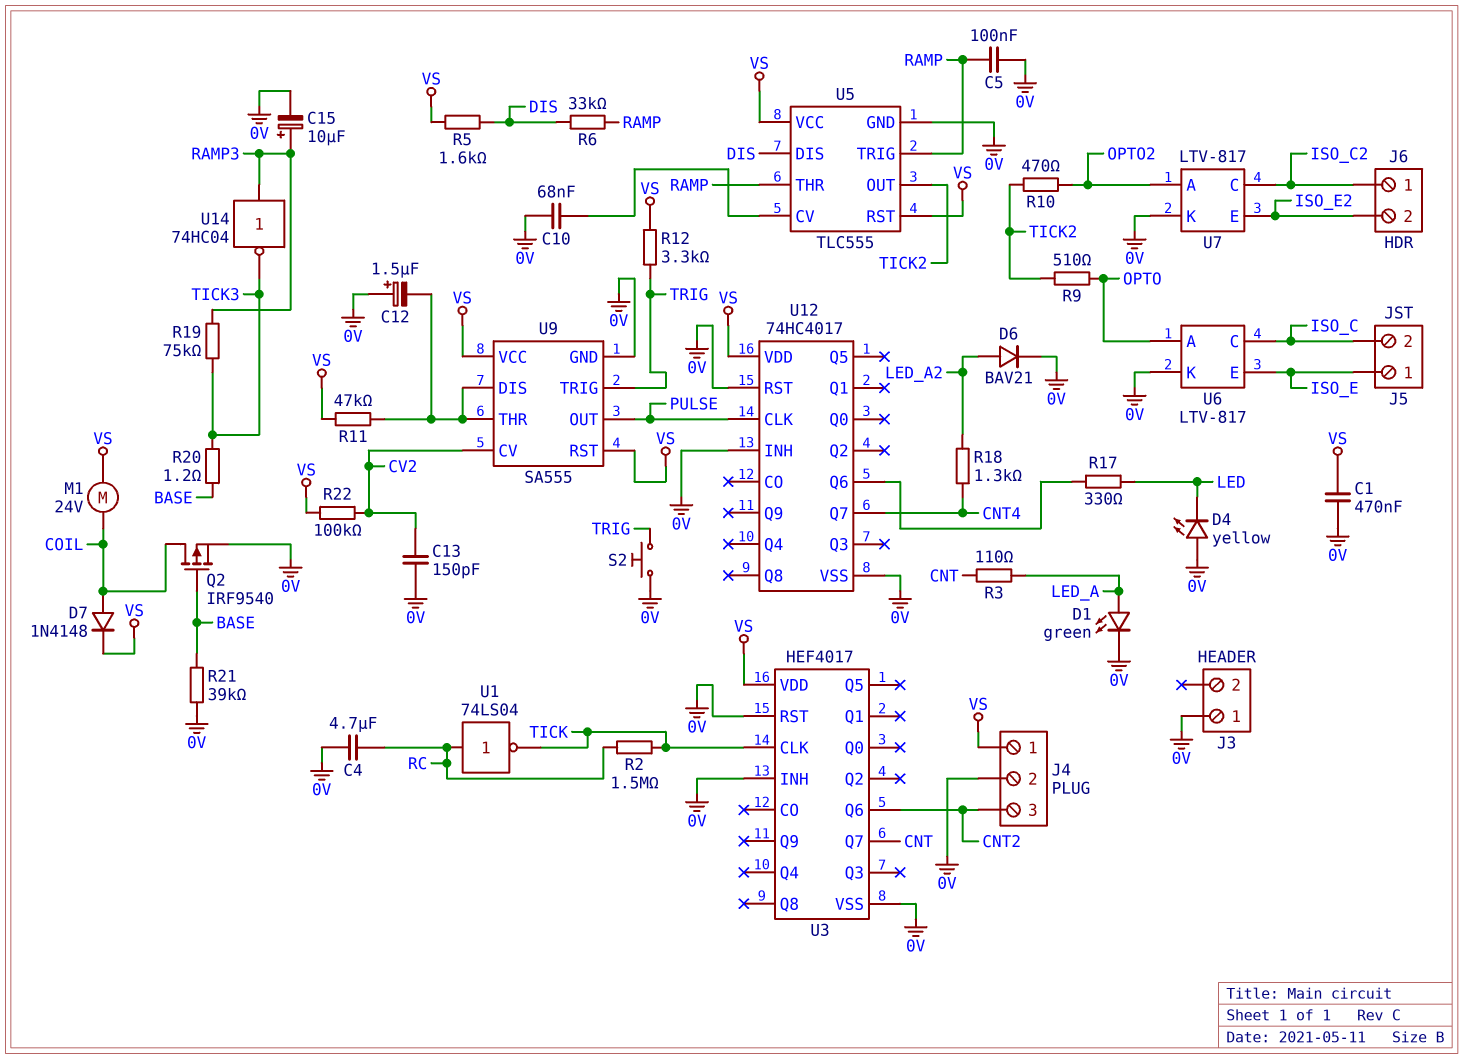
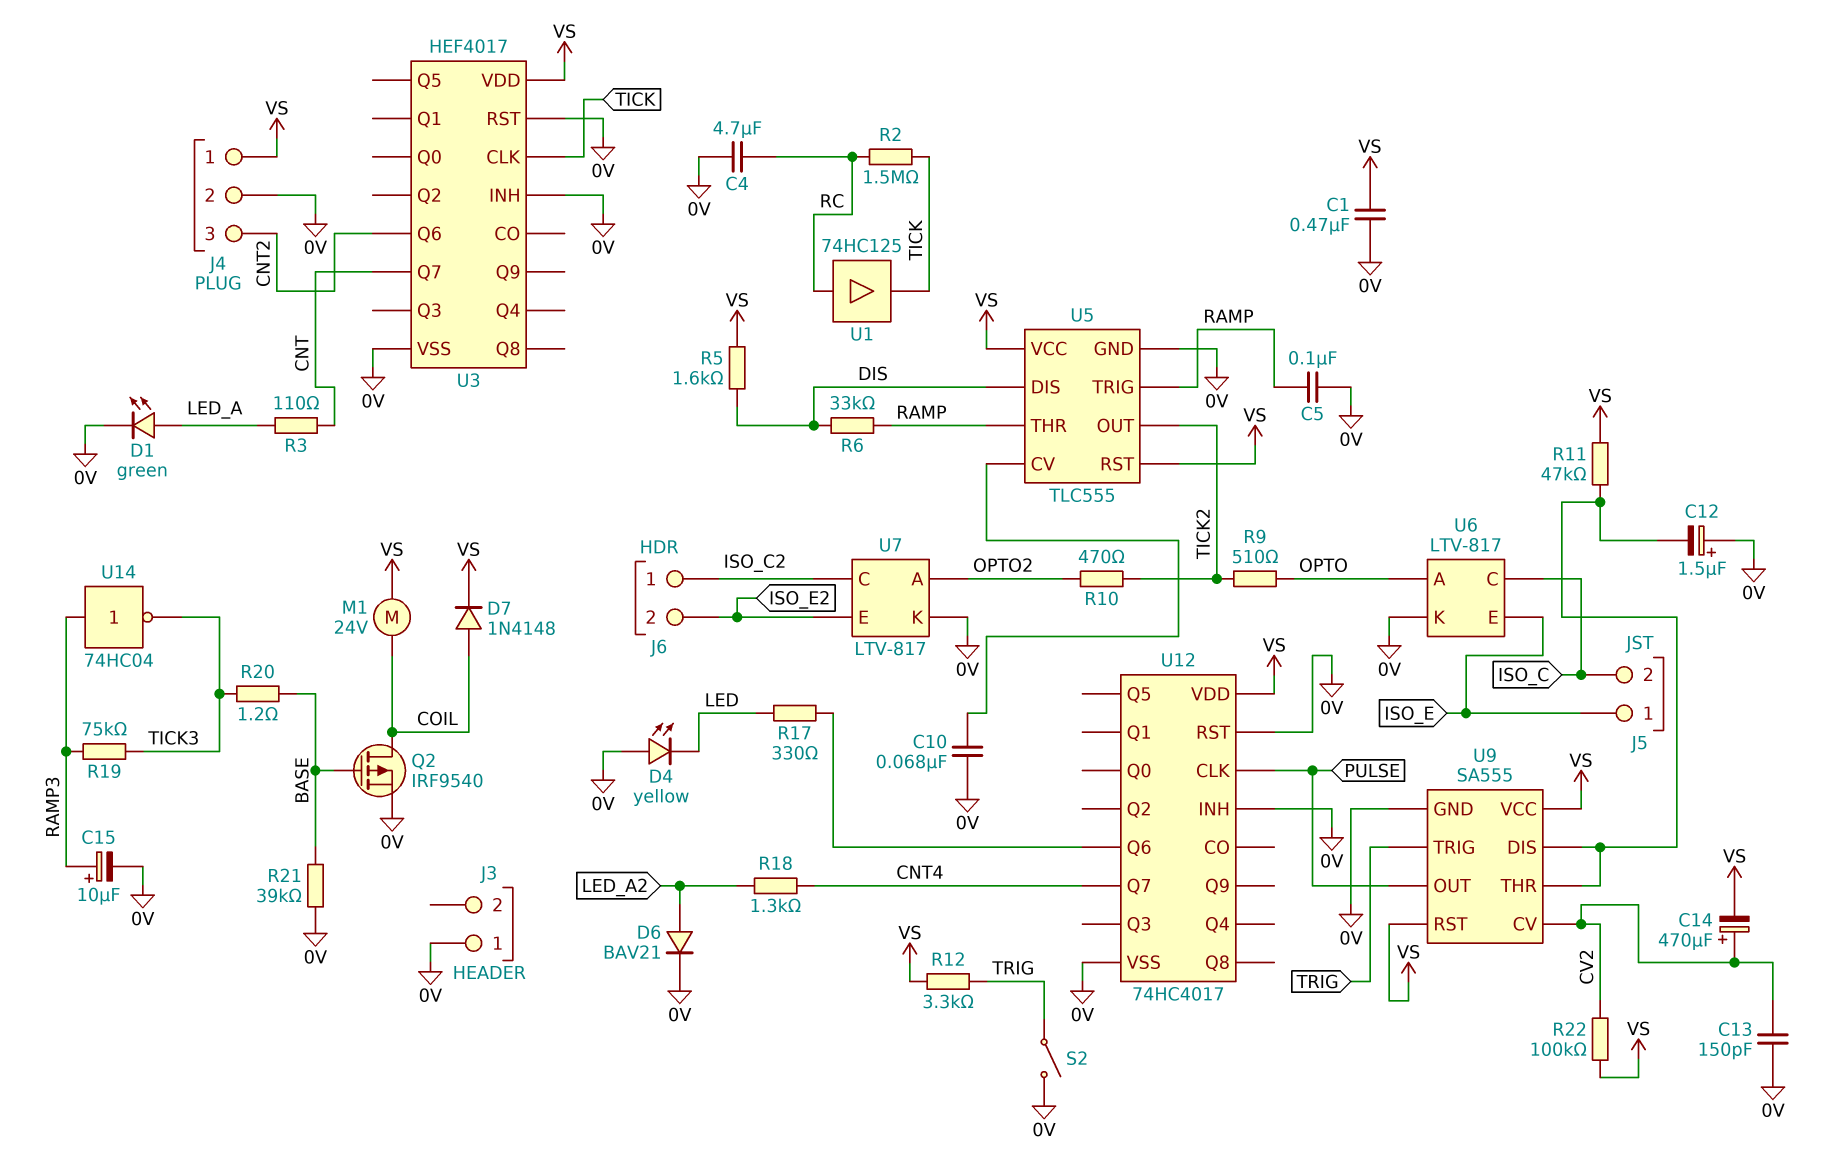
C14: none -> 470uF (plus CV2, minus VS)
S2: button (0V, TRIG) -> switch (0V, TRIG)
U1: NOT 74LS04 (in RC, out TICK) -> buffer 74HC125 (in RC, out TICK)

